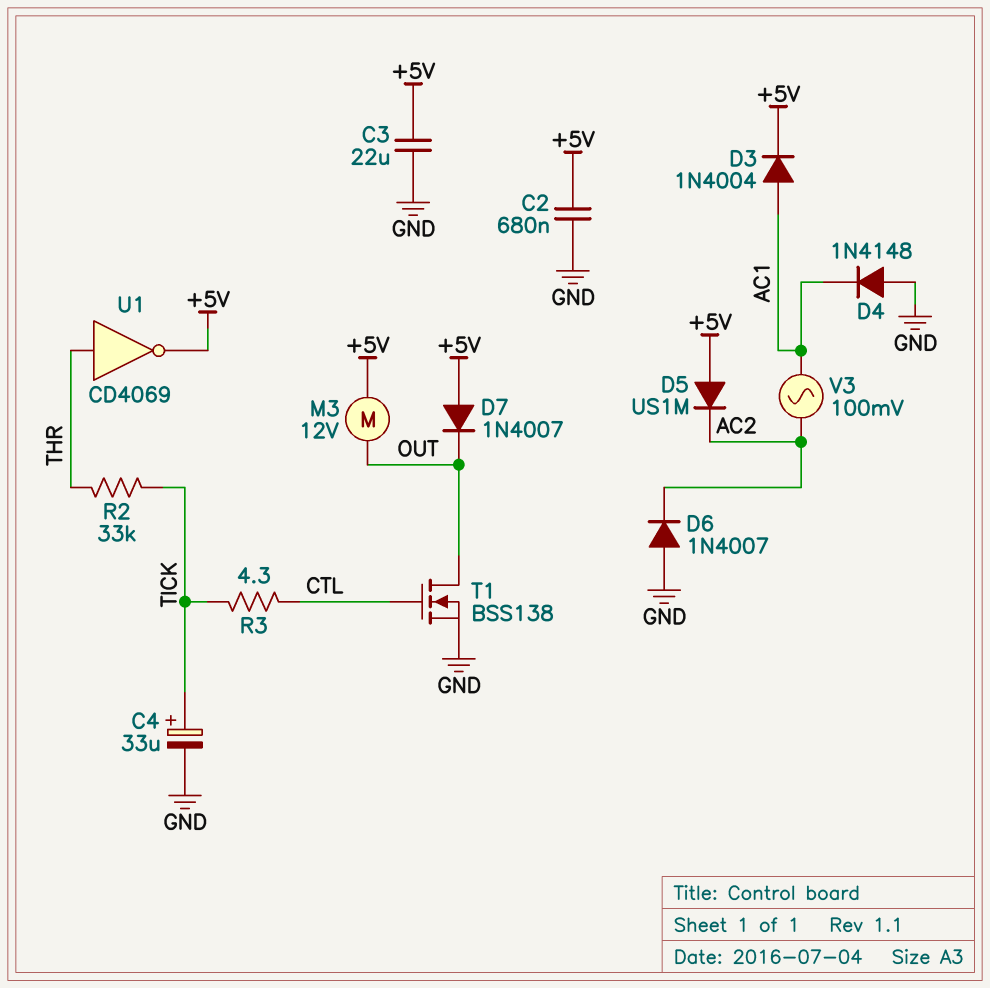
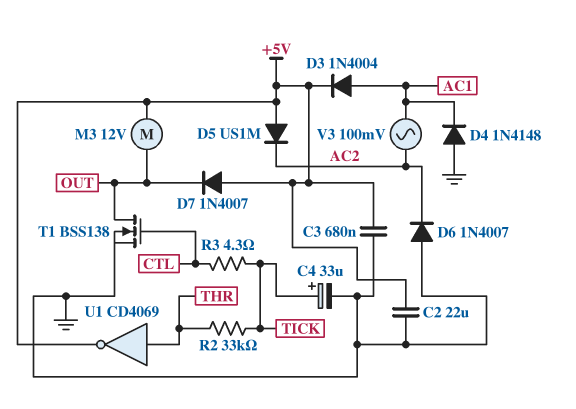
C2: 680nF (+5V, GND) -> 22uF (+5V, GND)
C3: 22uF (+5V, GND) -> 680nF (+5V, GND)

